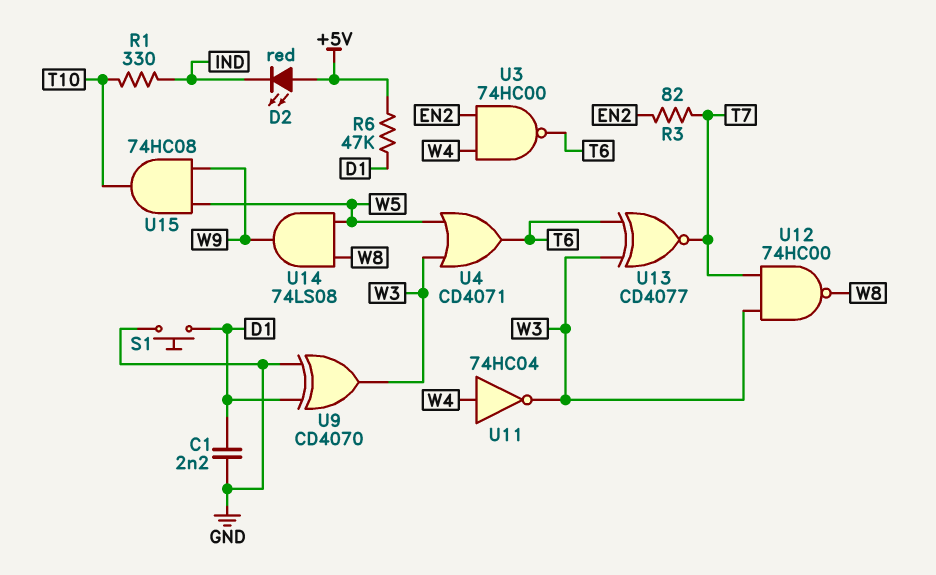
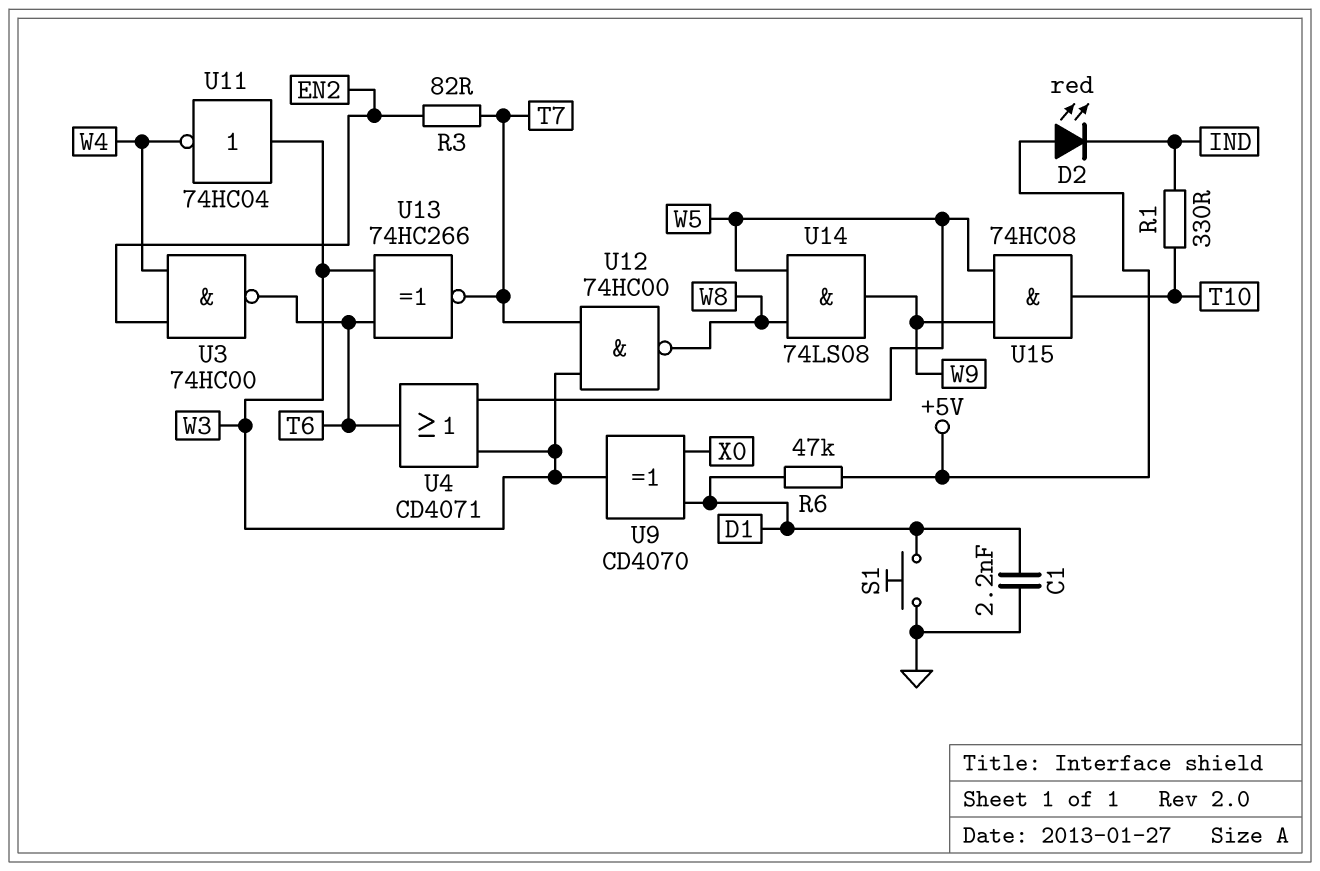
U9: XOR CD4070 (in D1, in GND, out W3) -> XOR CD4070 (in D1, in X0, out W3)
U11: NOT 74HC04 (in W4, out W3) -> NOT 74HC04 (in W3, out W4)
U13: XNOR CD4077 (in T6, in W3, out T7) -> XNOR 74HC266 (in T6, in W3, out T7)

